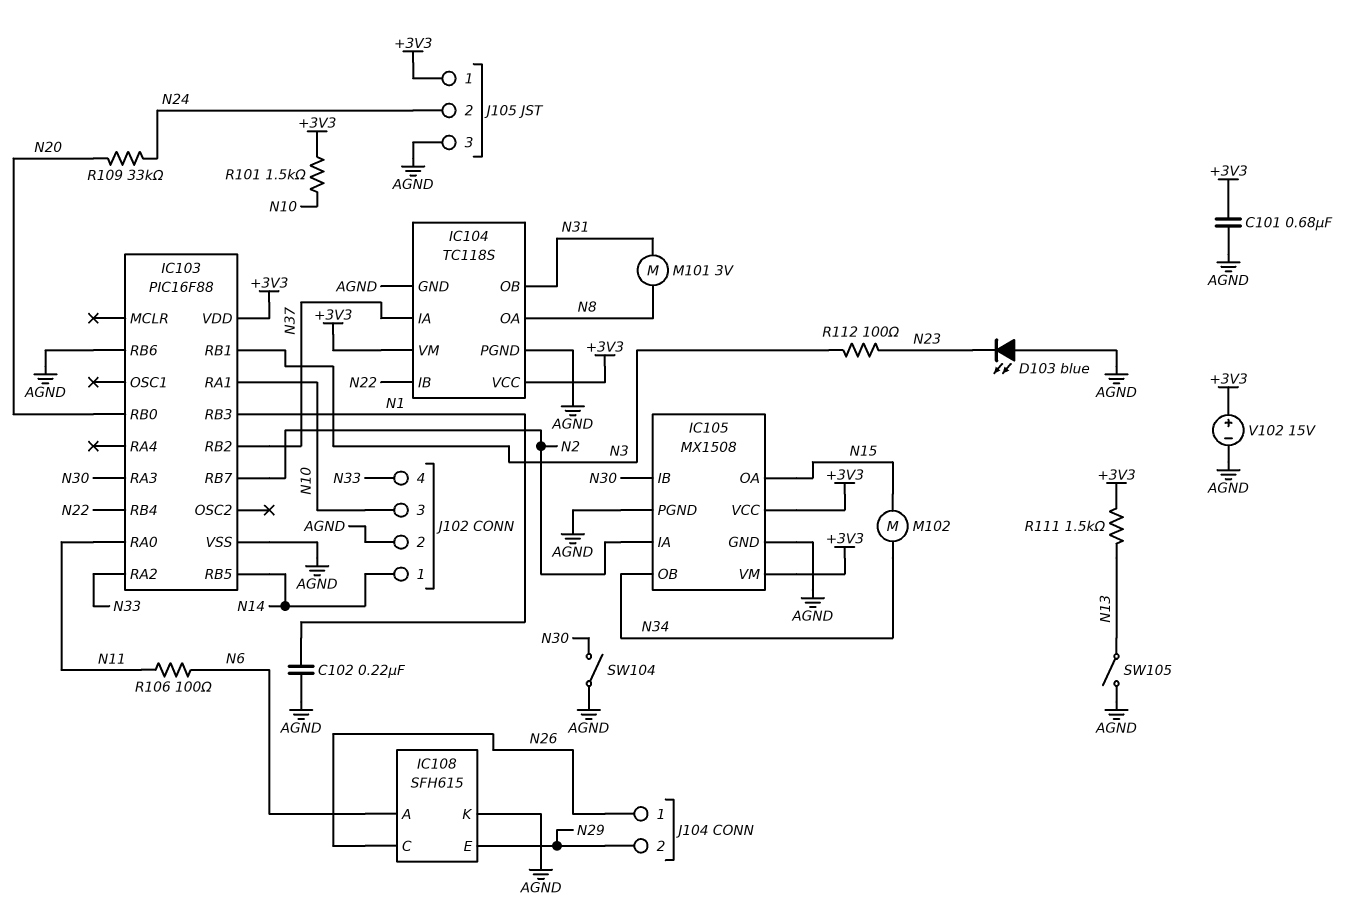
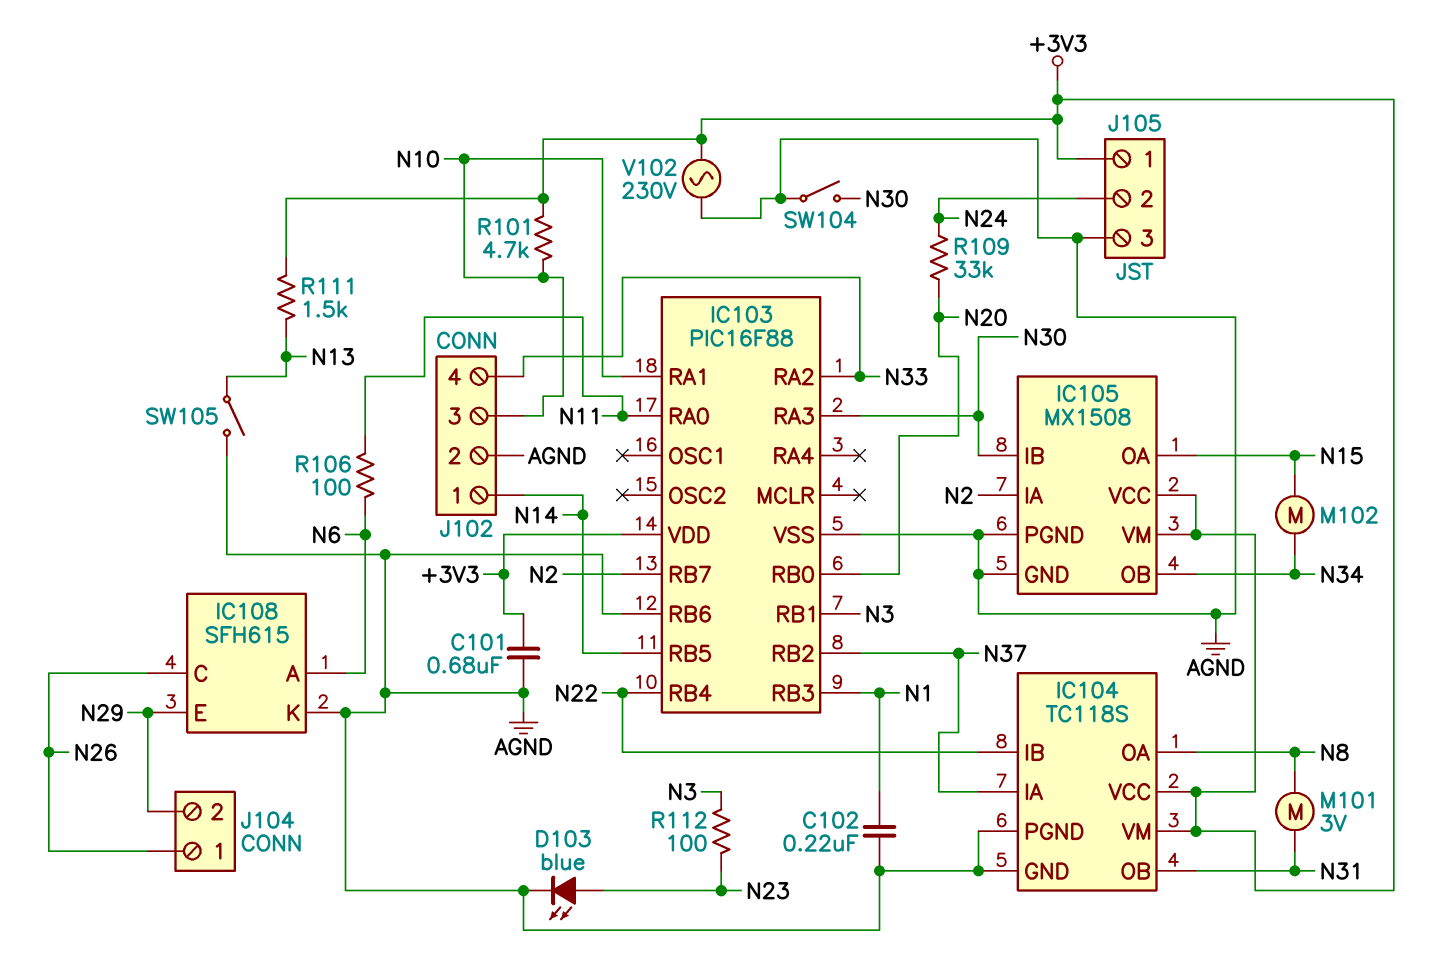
D103: LED blue (A AGND, K N23) -> LED blue (A N23, K AGND)
R101: 1.5k (+3V3, N10) -> 4.7k (+3V3, N10)
V102: 15V (plus +3V3, minus AGND) -> AC 230V (+3V3, AGND)

